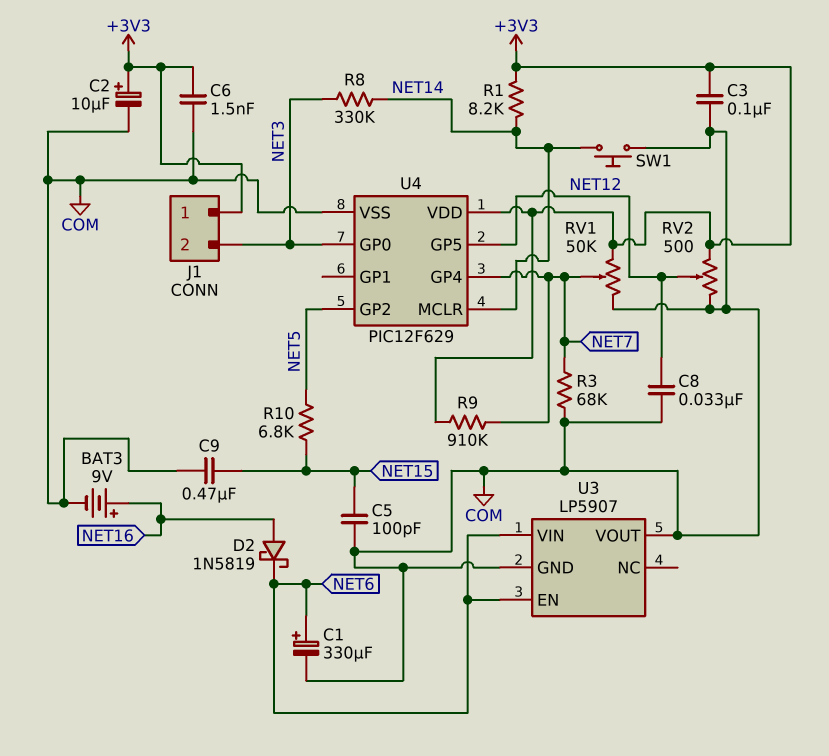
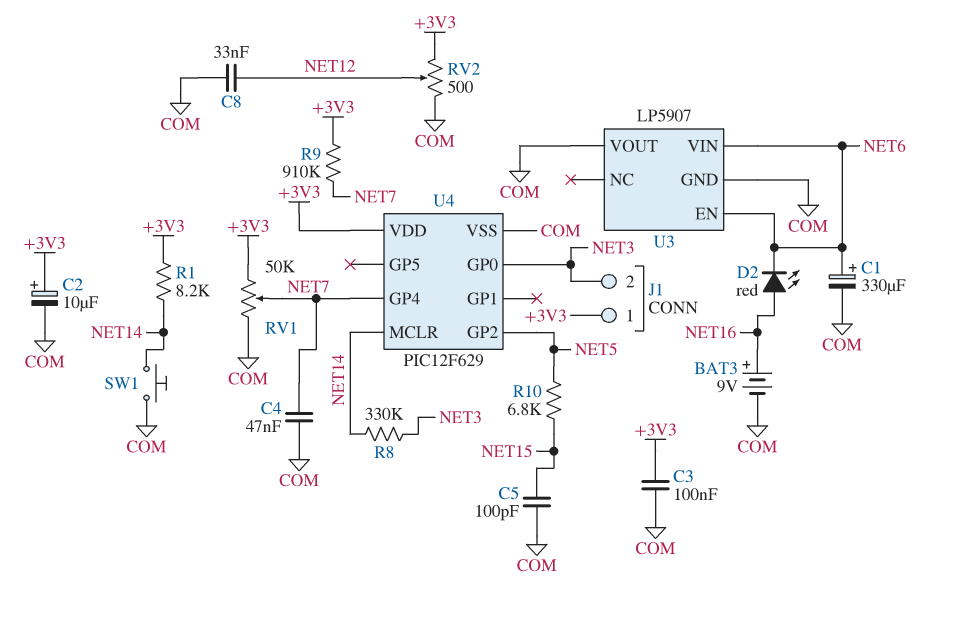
C4: none -> 47nF (COM, NET7)
C6: 1.5nF (+3V3, COM) -> none
C9: 470nF (COM, NET15) -> none
D2: schottky 1N5819 (A NET16, K NET6) -> LED red (A NET16, K NET6)
R3: 68k (COM, NET7) -> none
U4 pin GP5: NET12 -> none

